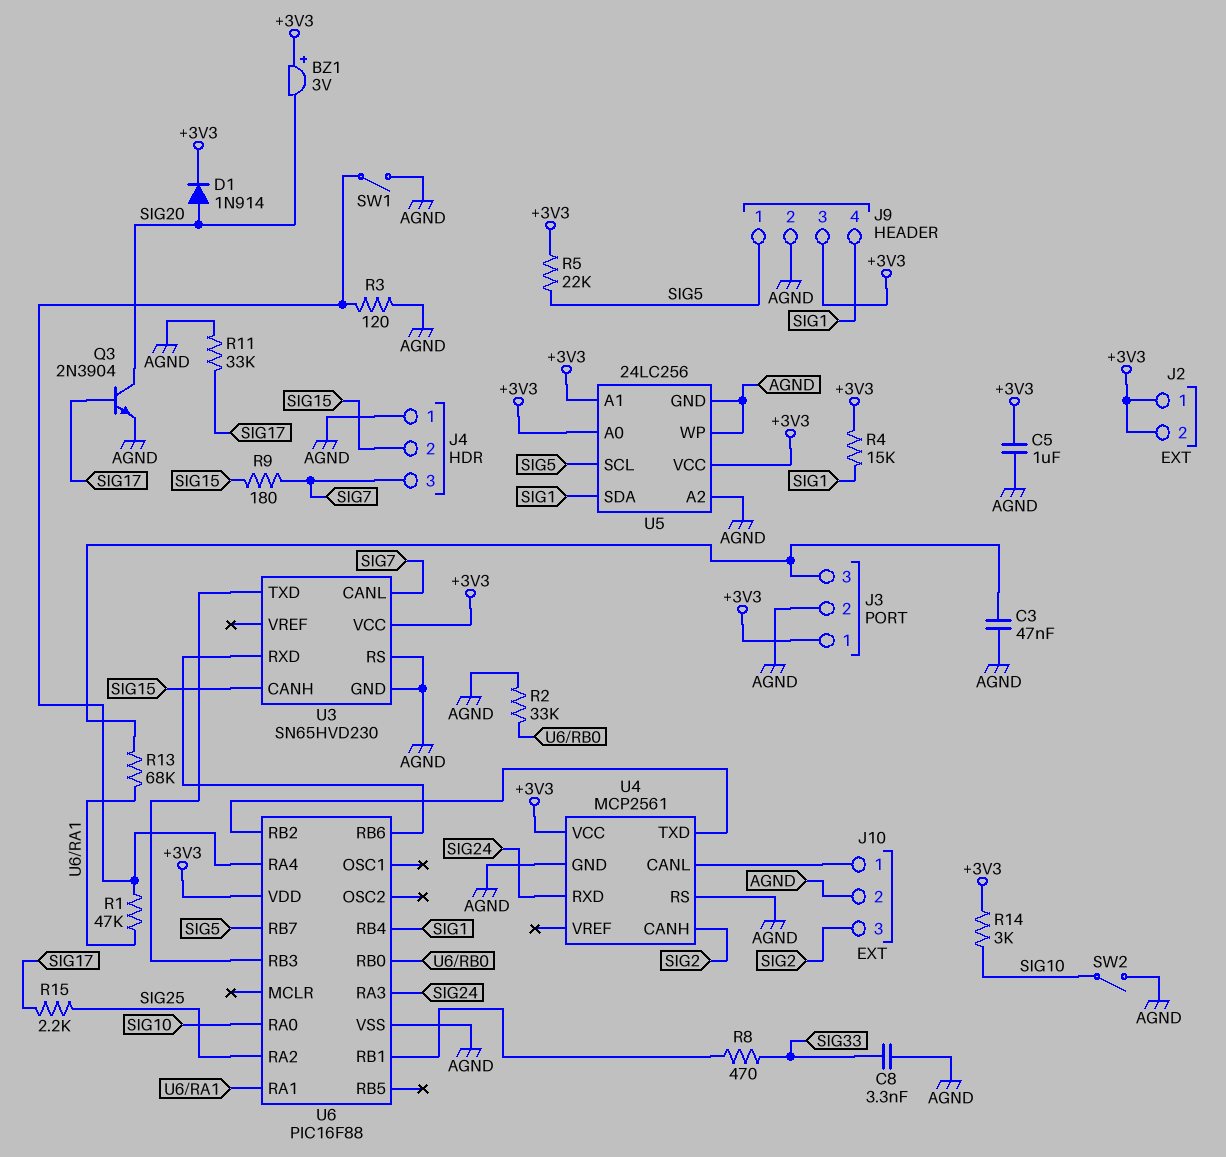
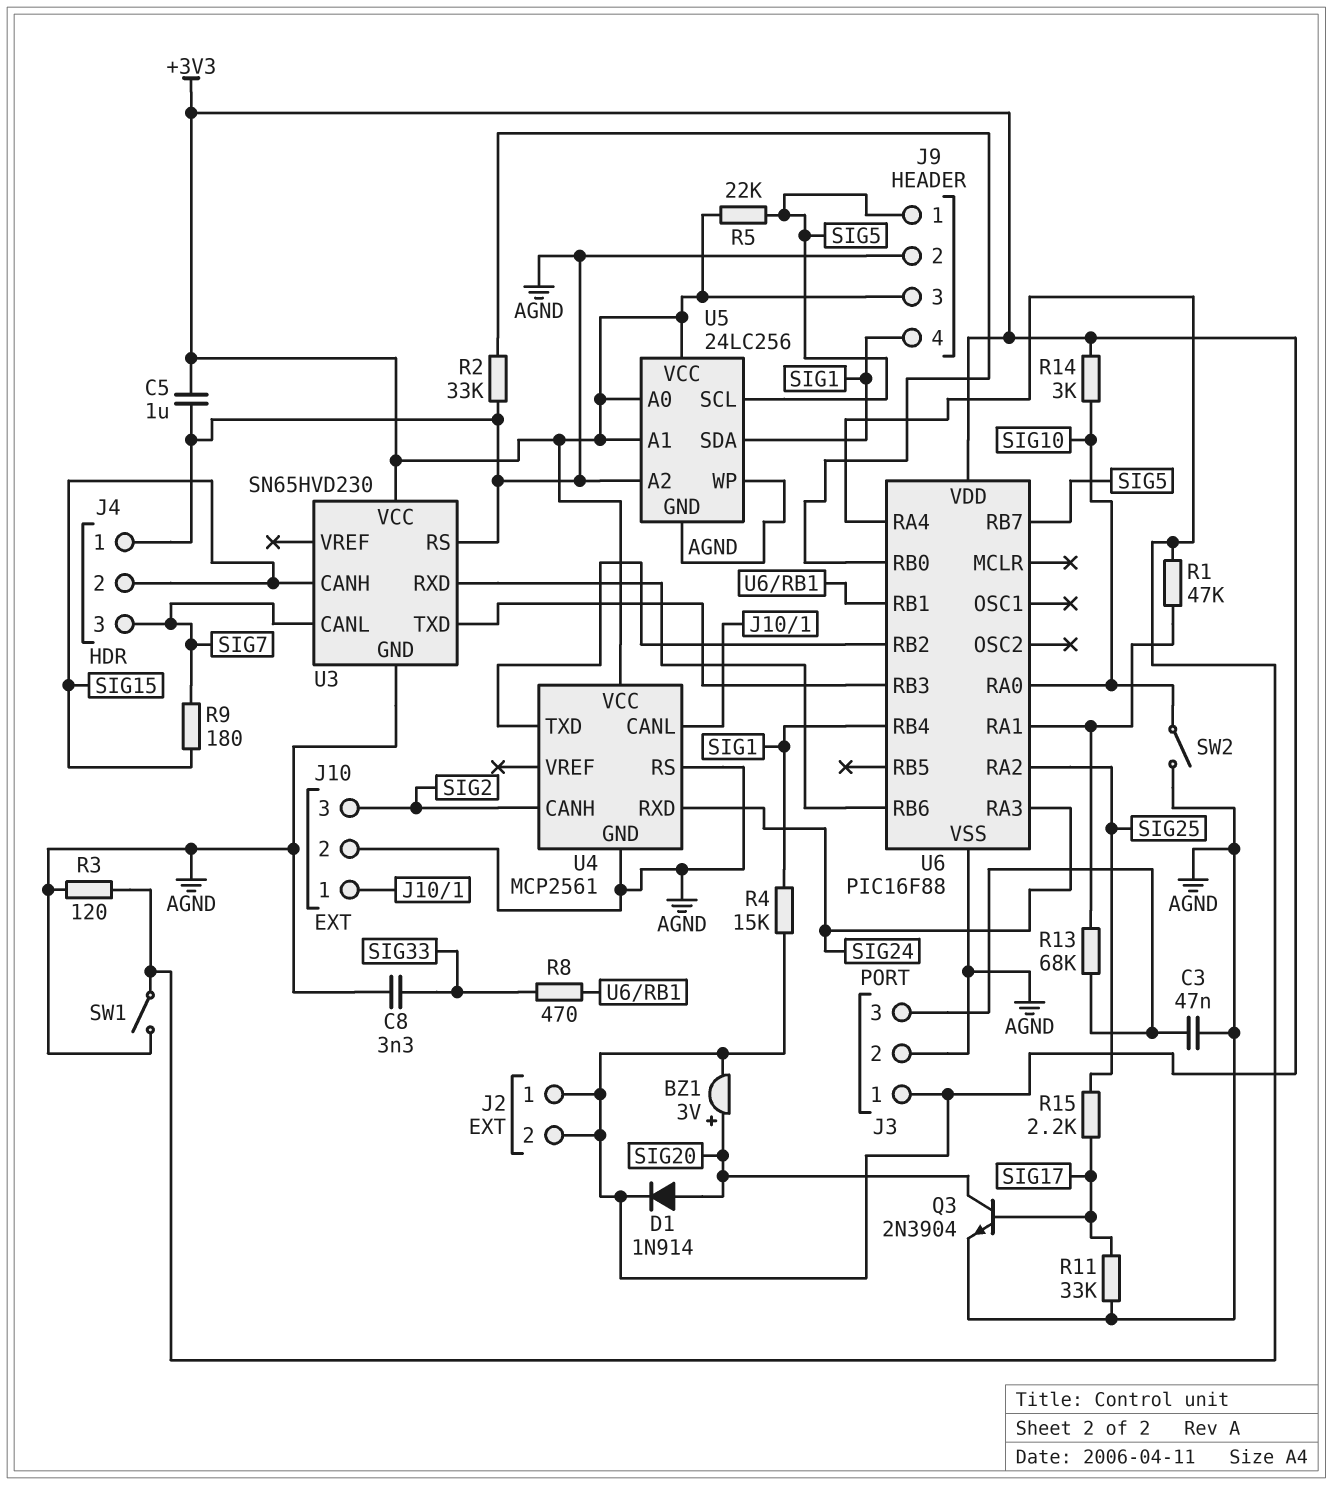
BZ1: buzzer 3V (plus +3V3, minus SIG20) -> buzzer 3V (plus SIG20, minus +3V3)

